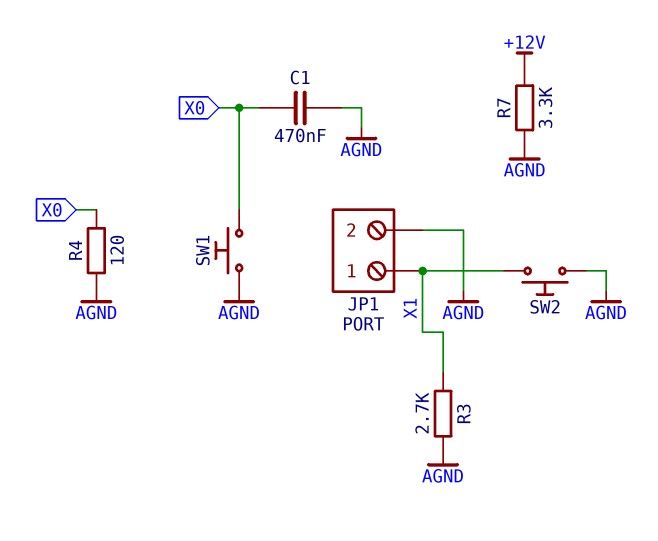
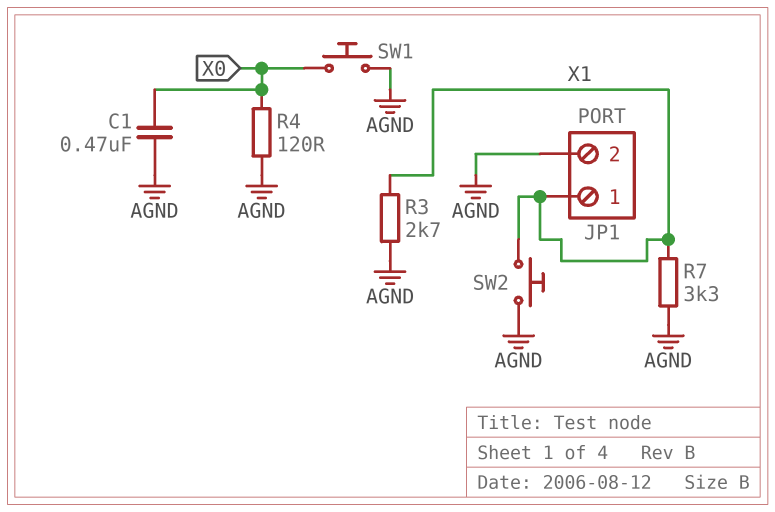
R7: 3.3k (+12V, AGND) -> 3.3k (AGND, X1)

